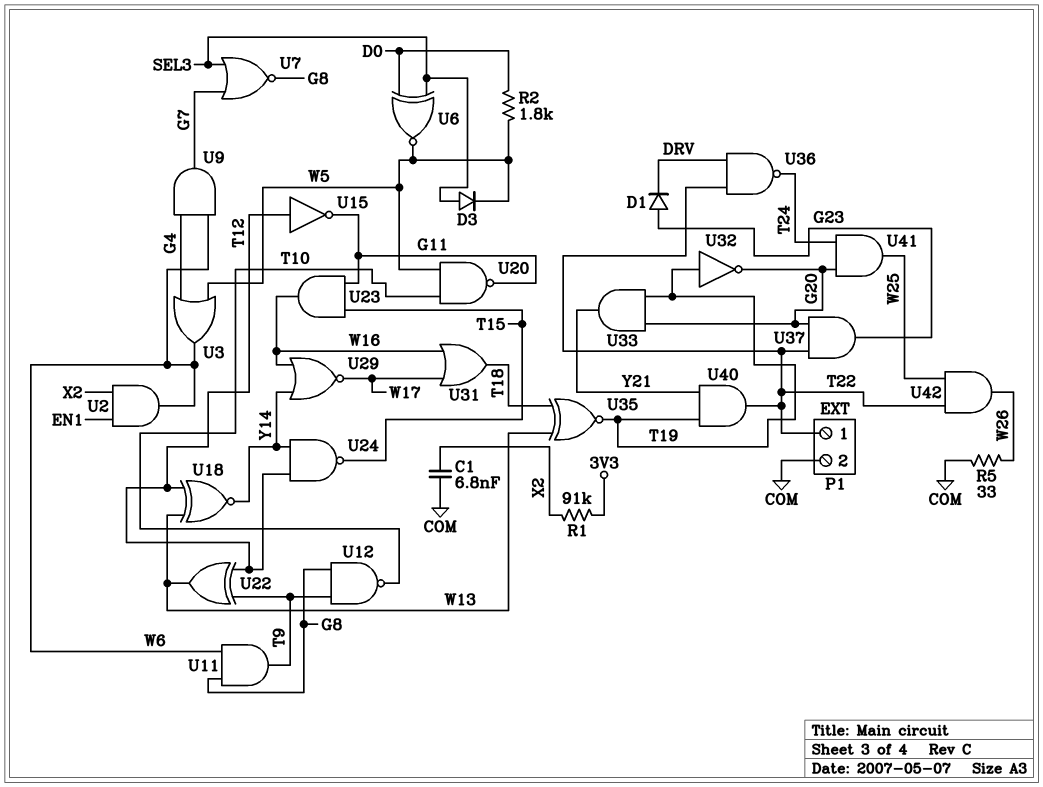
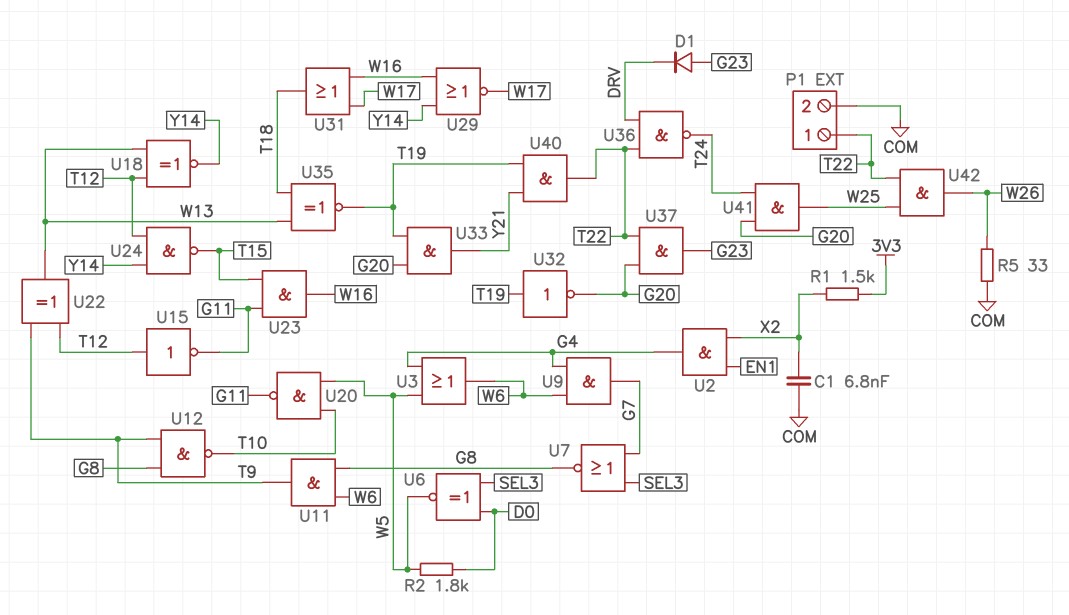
D3: diode (A SEL3, K W5) -> none
R1: 91k (3V3, X2) -> 1.5k (3V3, X2)
U2: AND (in EN1, in X2, out W6) -> AND (in EN1, in X2, out G4)

